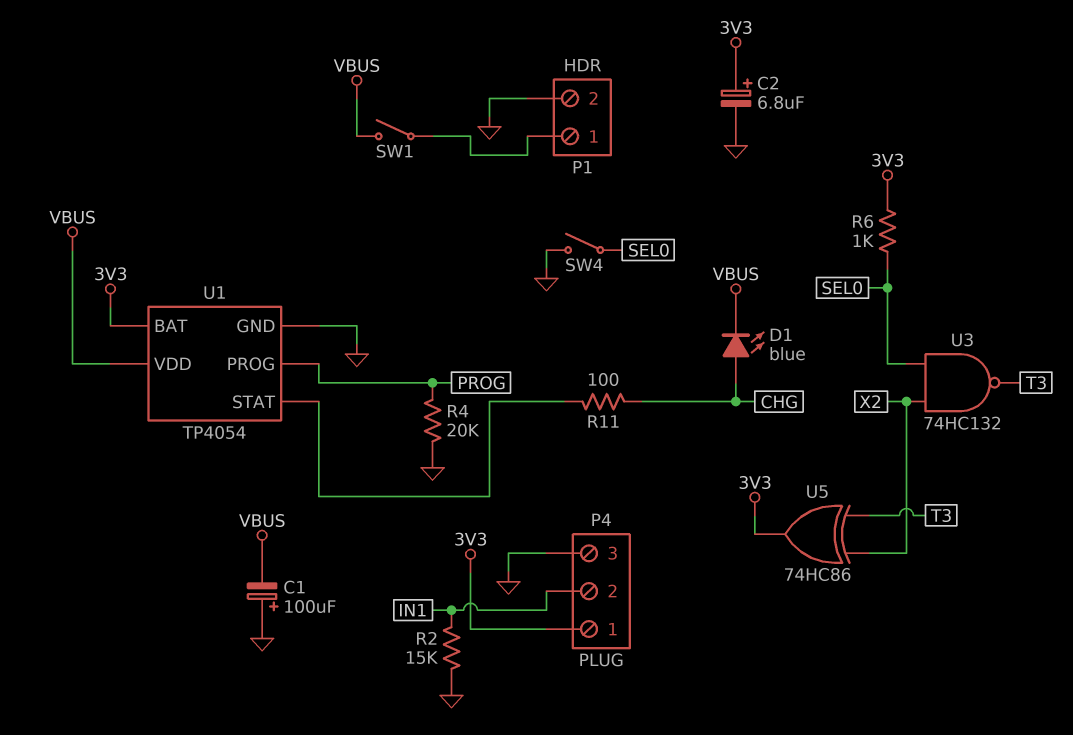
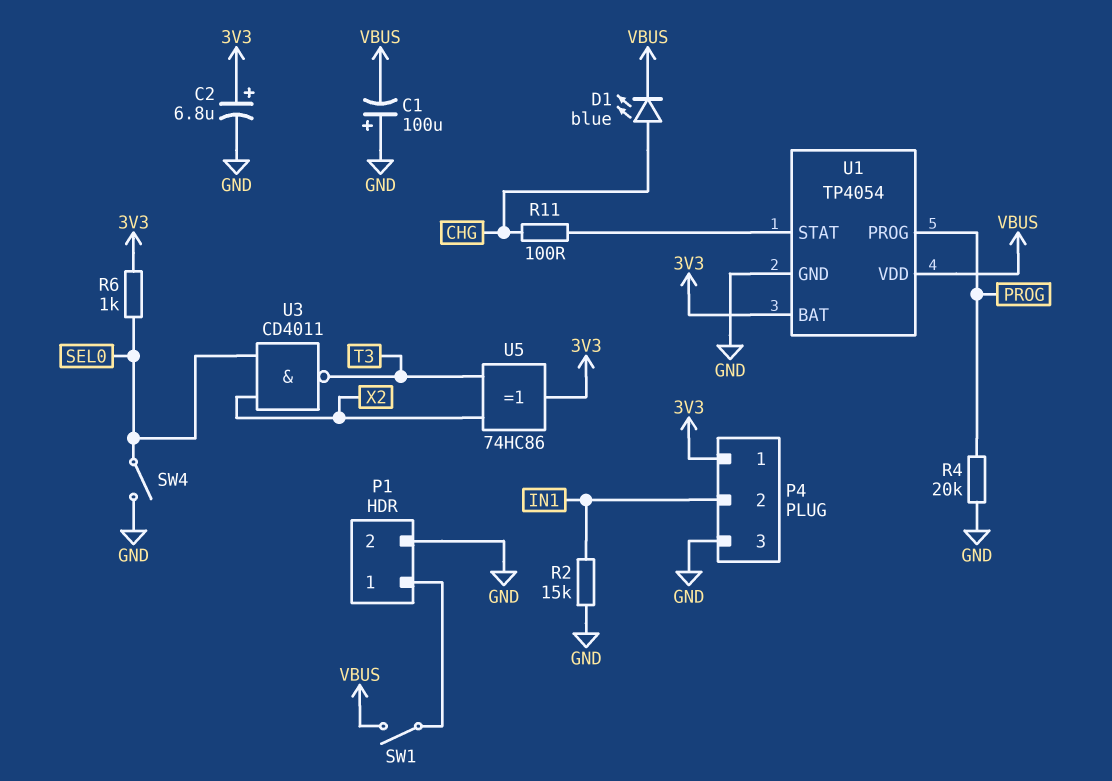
U3: NAND 74HC132 (in SEL0, in X2, out T3) -> NAND CD4011 (in SEL0, in X2, out T3)

